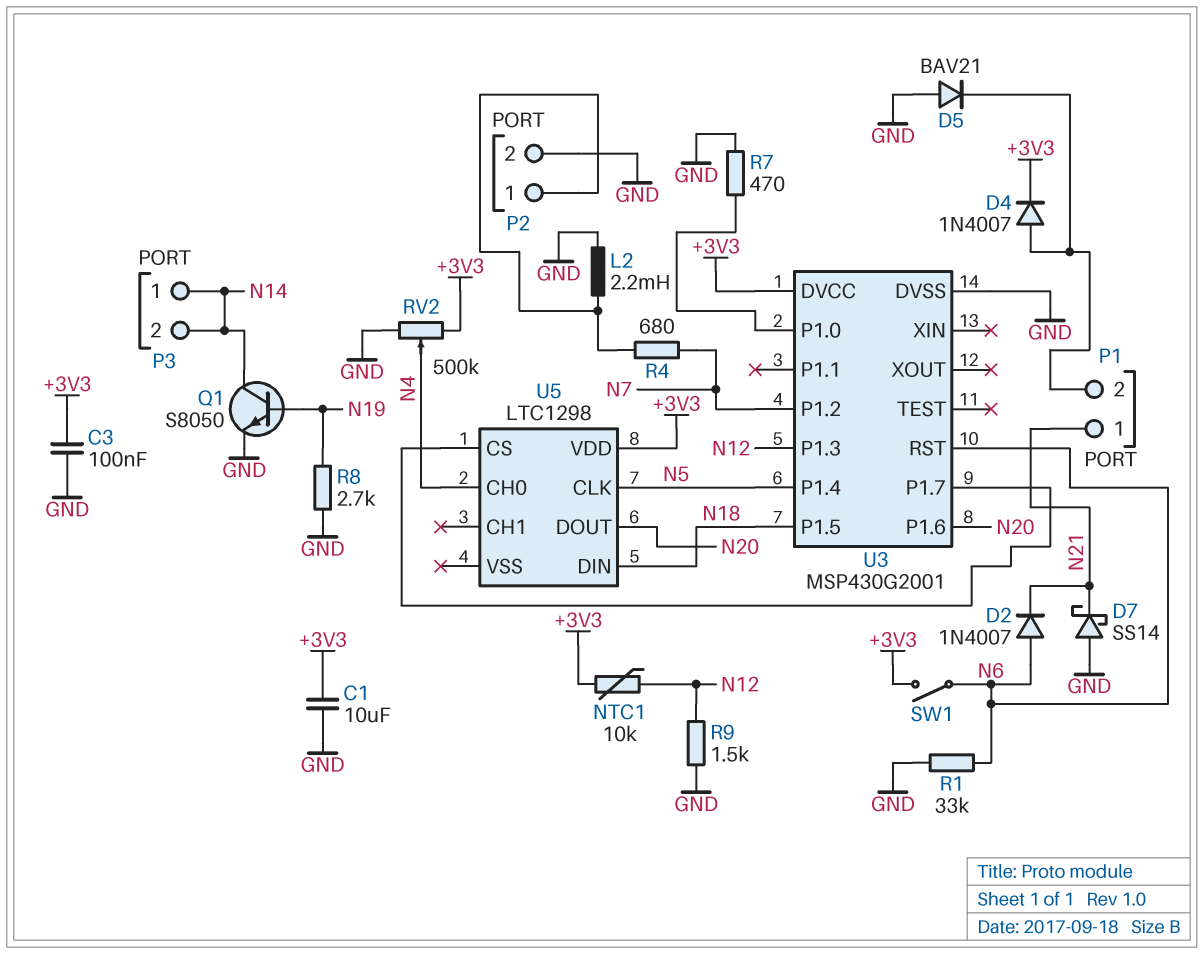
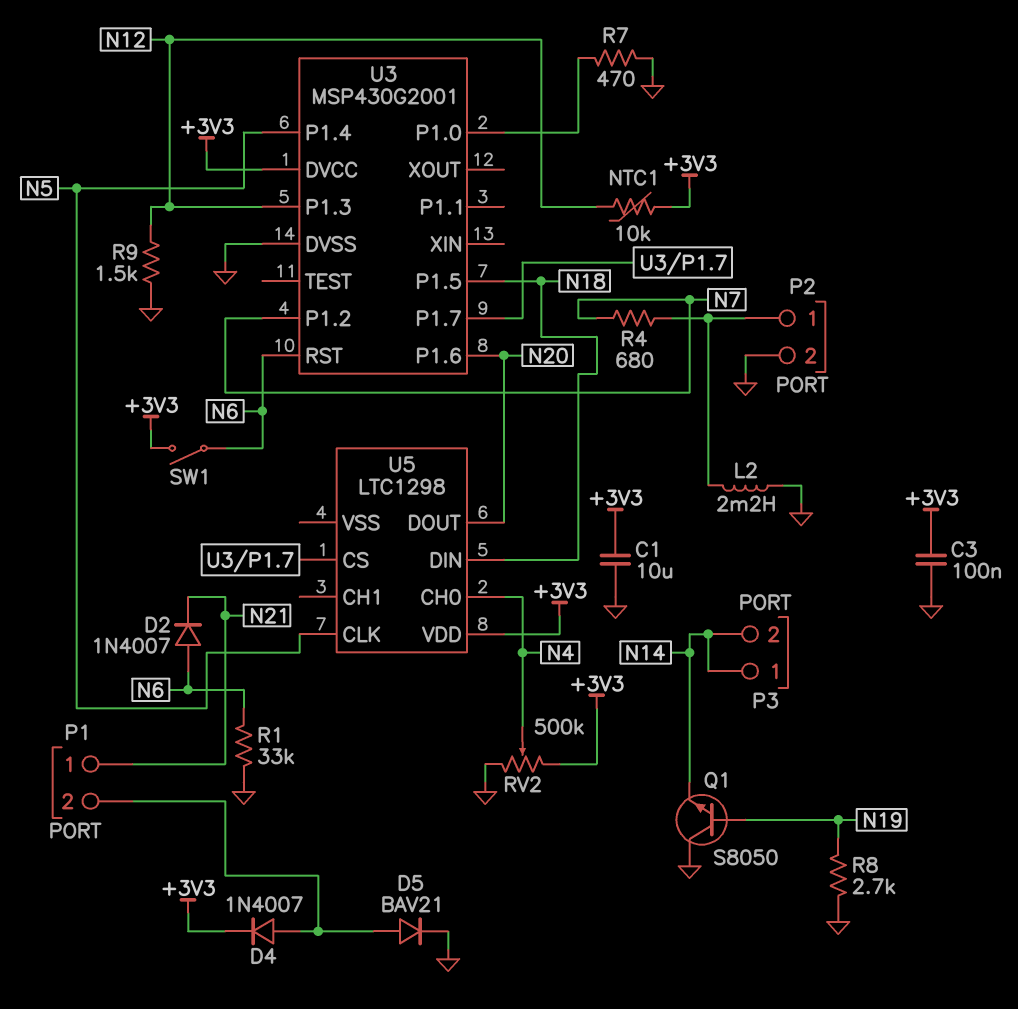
D5: diode BAV21 (A GND, K P1/2) -> diode BAV21 (A P1/2, K GND)
D7: schottky SS14 (A GND, K N21) -> none
Q1: NPN S8050 (B N19, C N14, E GND) -> NPN S8050 (B N19, C GND, E N14)

